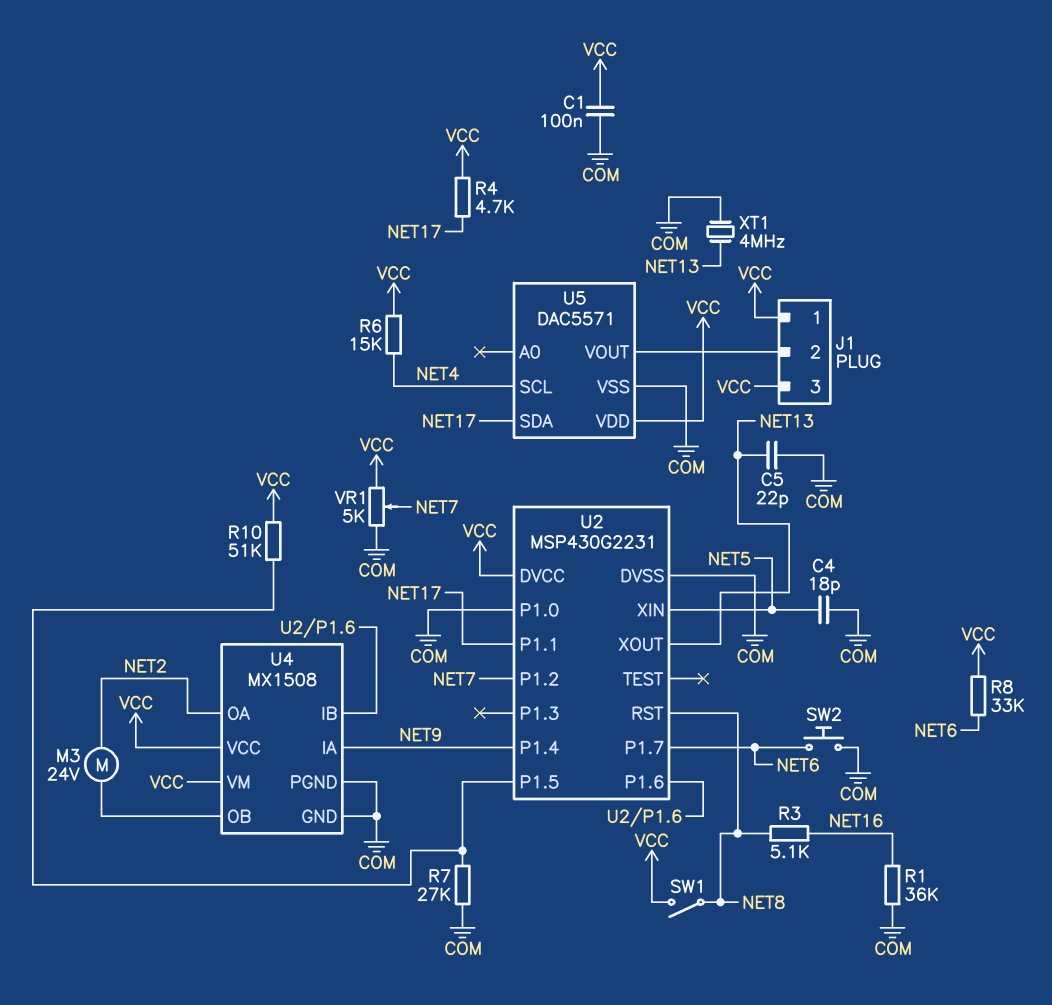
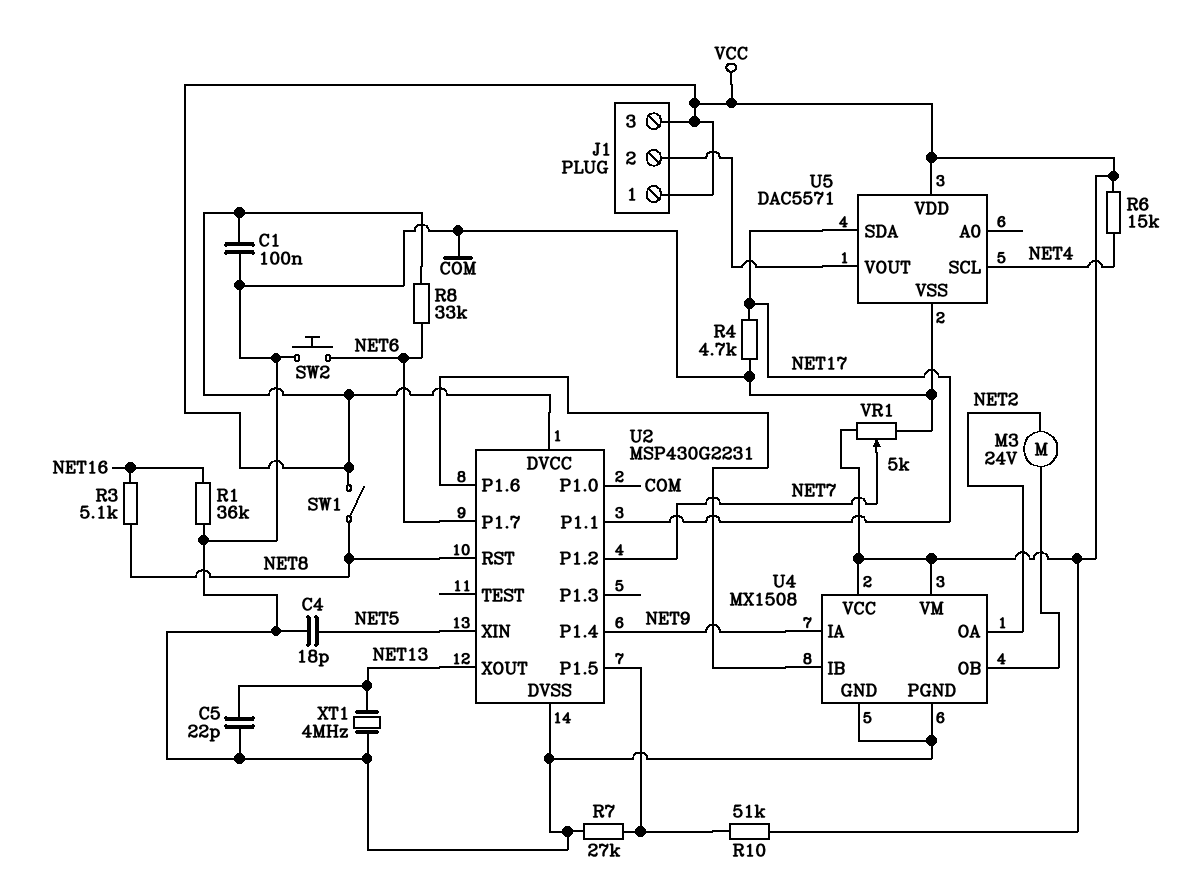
R4: 4.7k (NET17, VCC) -> 4.7k (COM, NET17)

